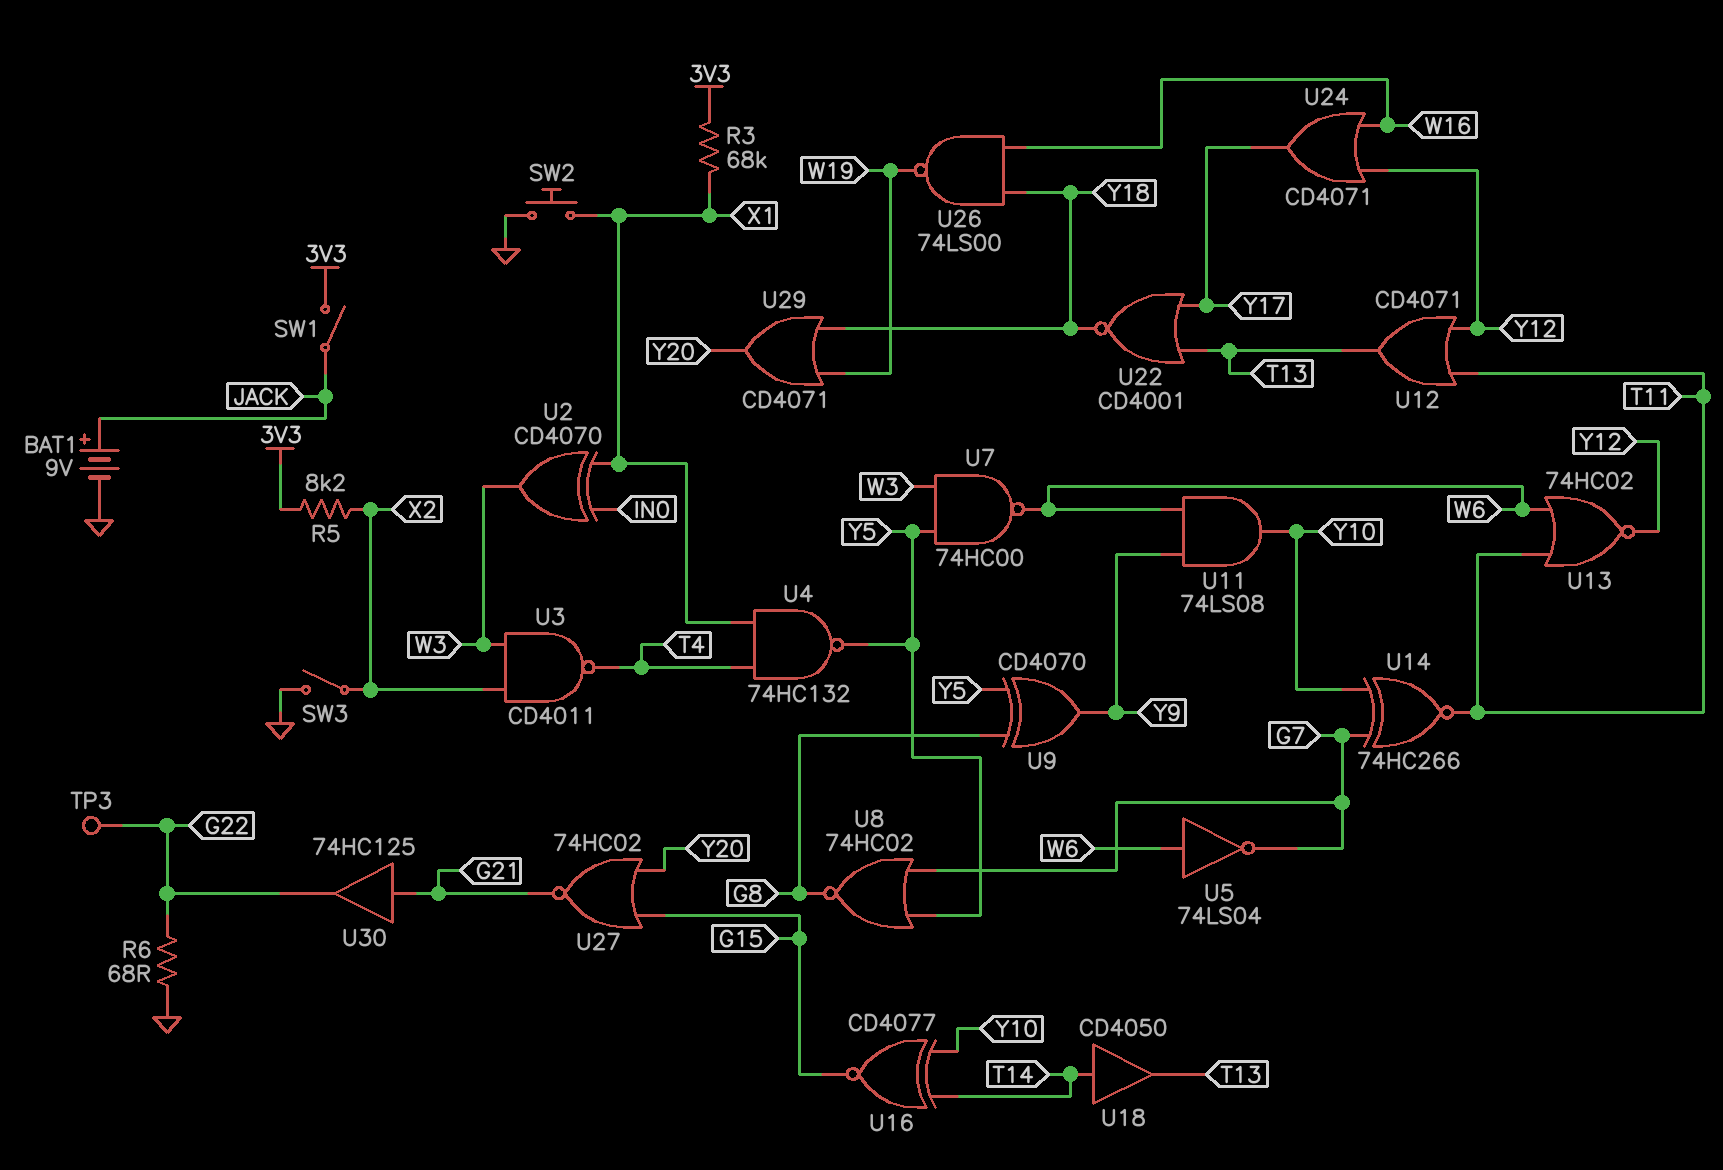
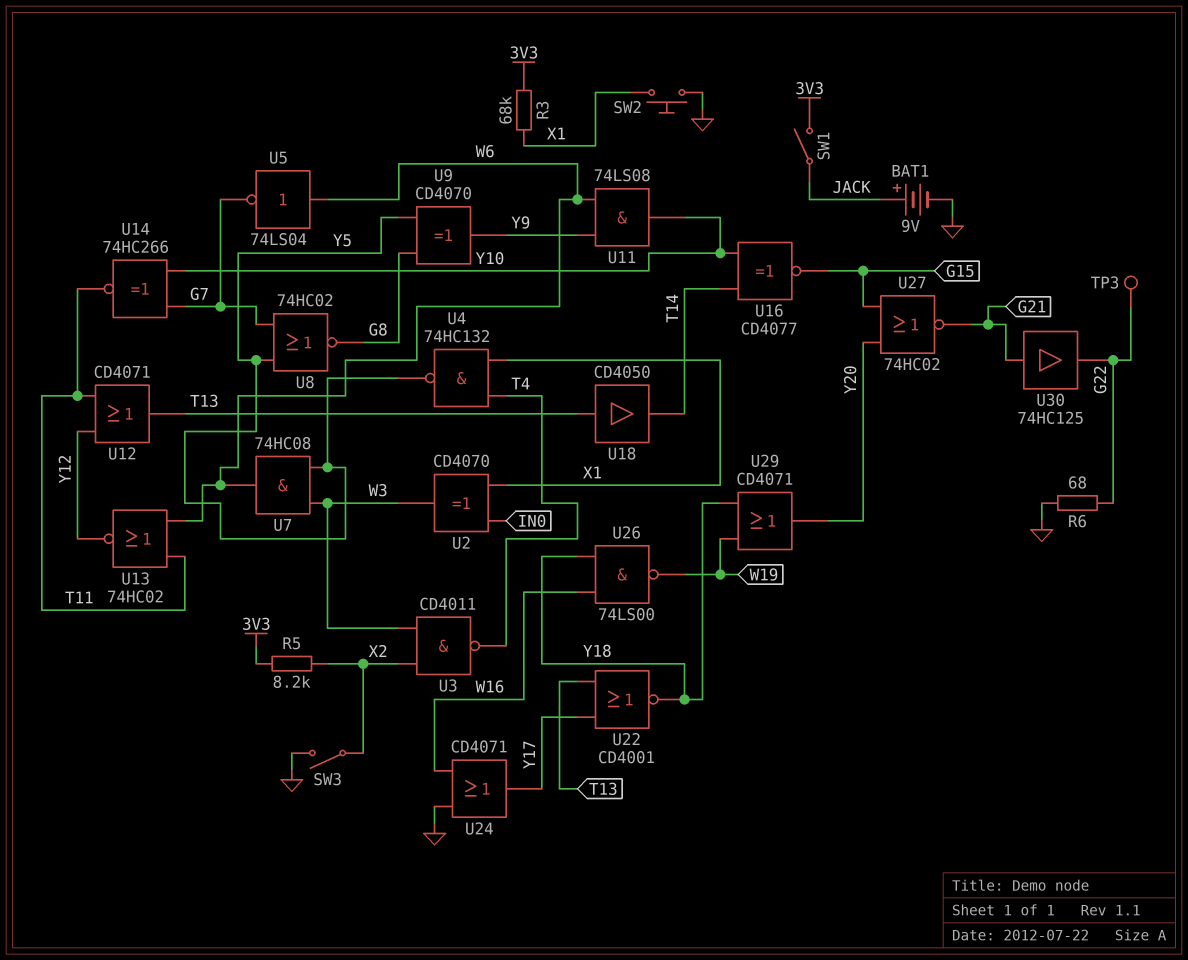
U7: NAND 74HC00 (in W3, in Y5, out W6) -> AND 74HC08 (in W3, in Y5, out W6)
U18: buffer CD4050 (in T14, out T13) -> buffer CD4050 (in T13, out T14)
U24: OR CD4071 (in W16, in Y12, out Y17) -> OR CD4071 (in GND, in W16, out Y17)

